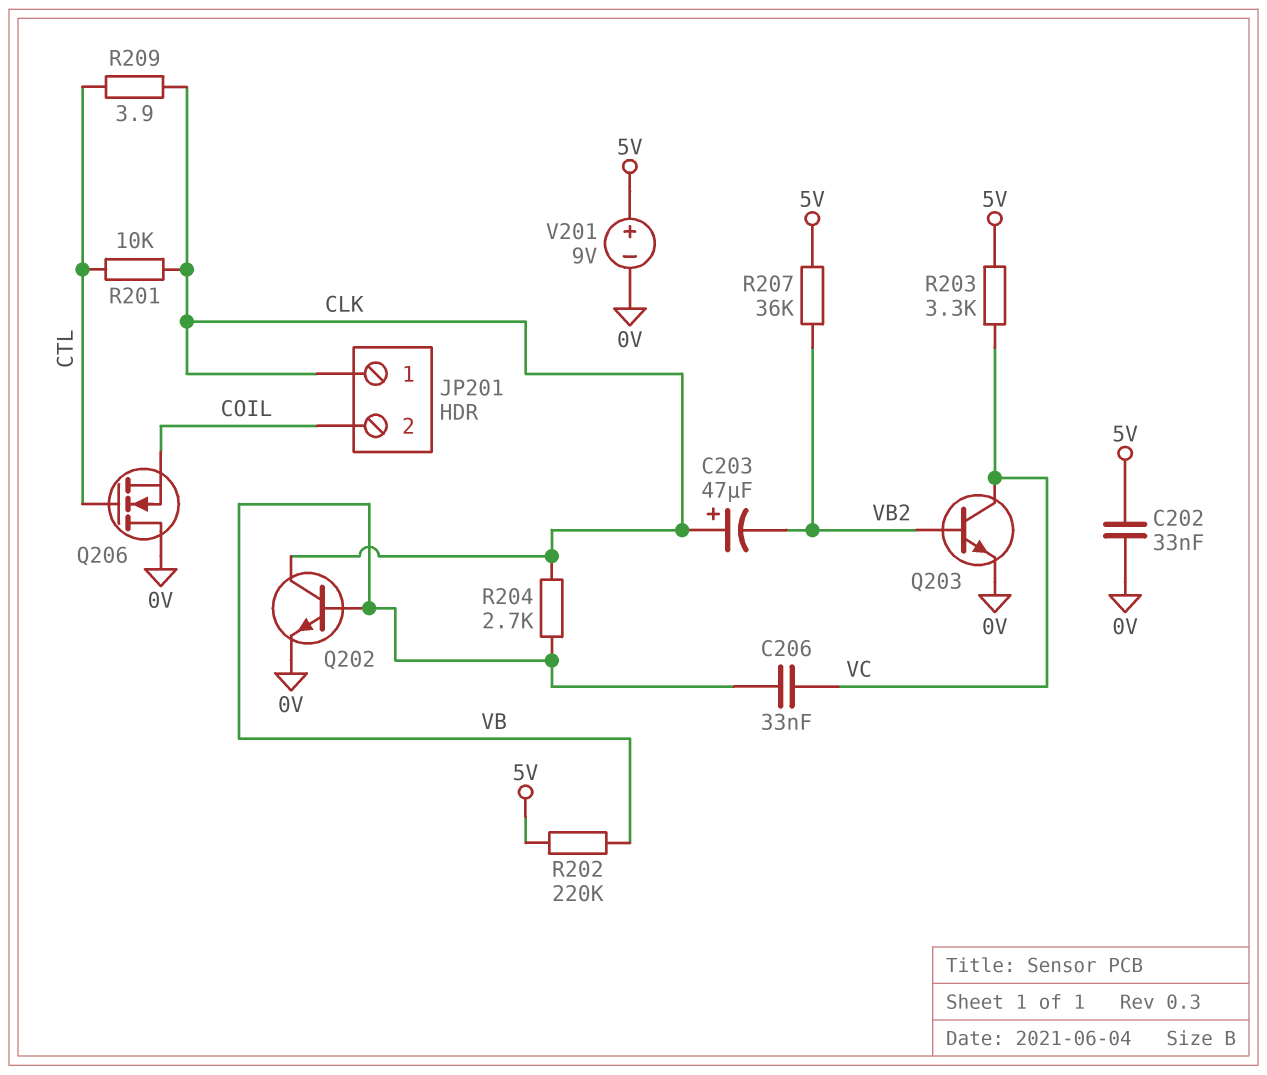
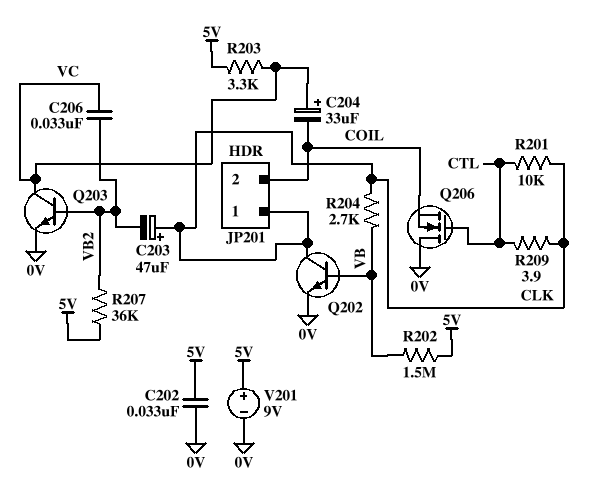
C204: none -> 33uF (plus VC, minus COIL)
C206: 33nF (VB, VC) -> 33nF (VB2, VC)
R202: 220k (5V, VB) -> 1.5M (5V, VB)

